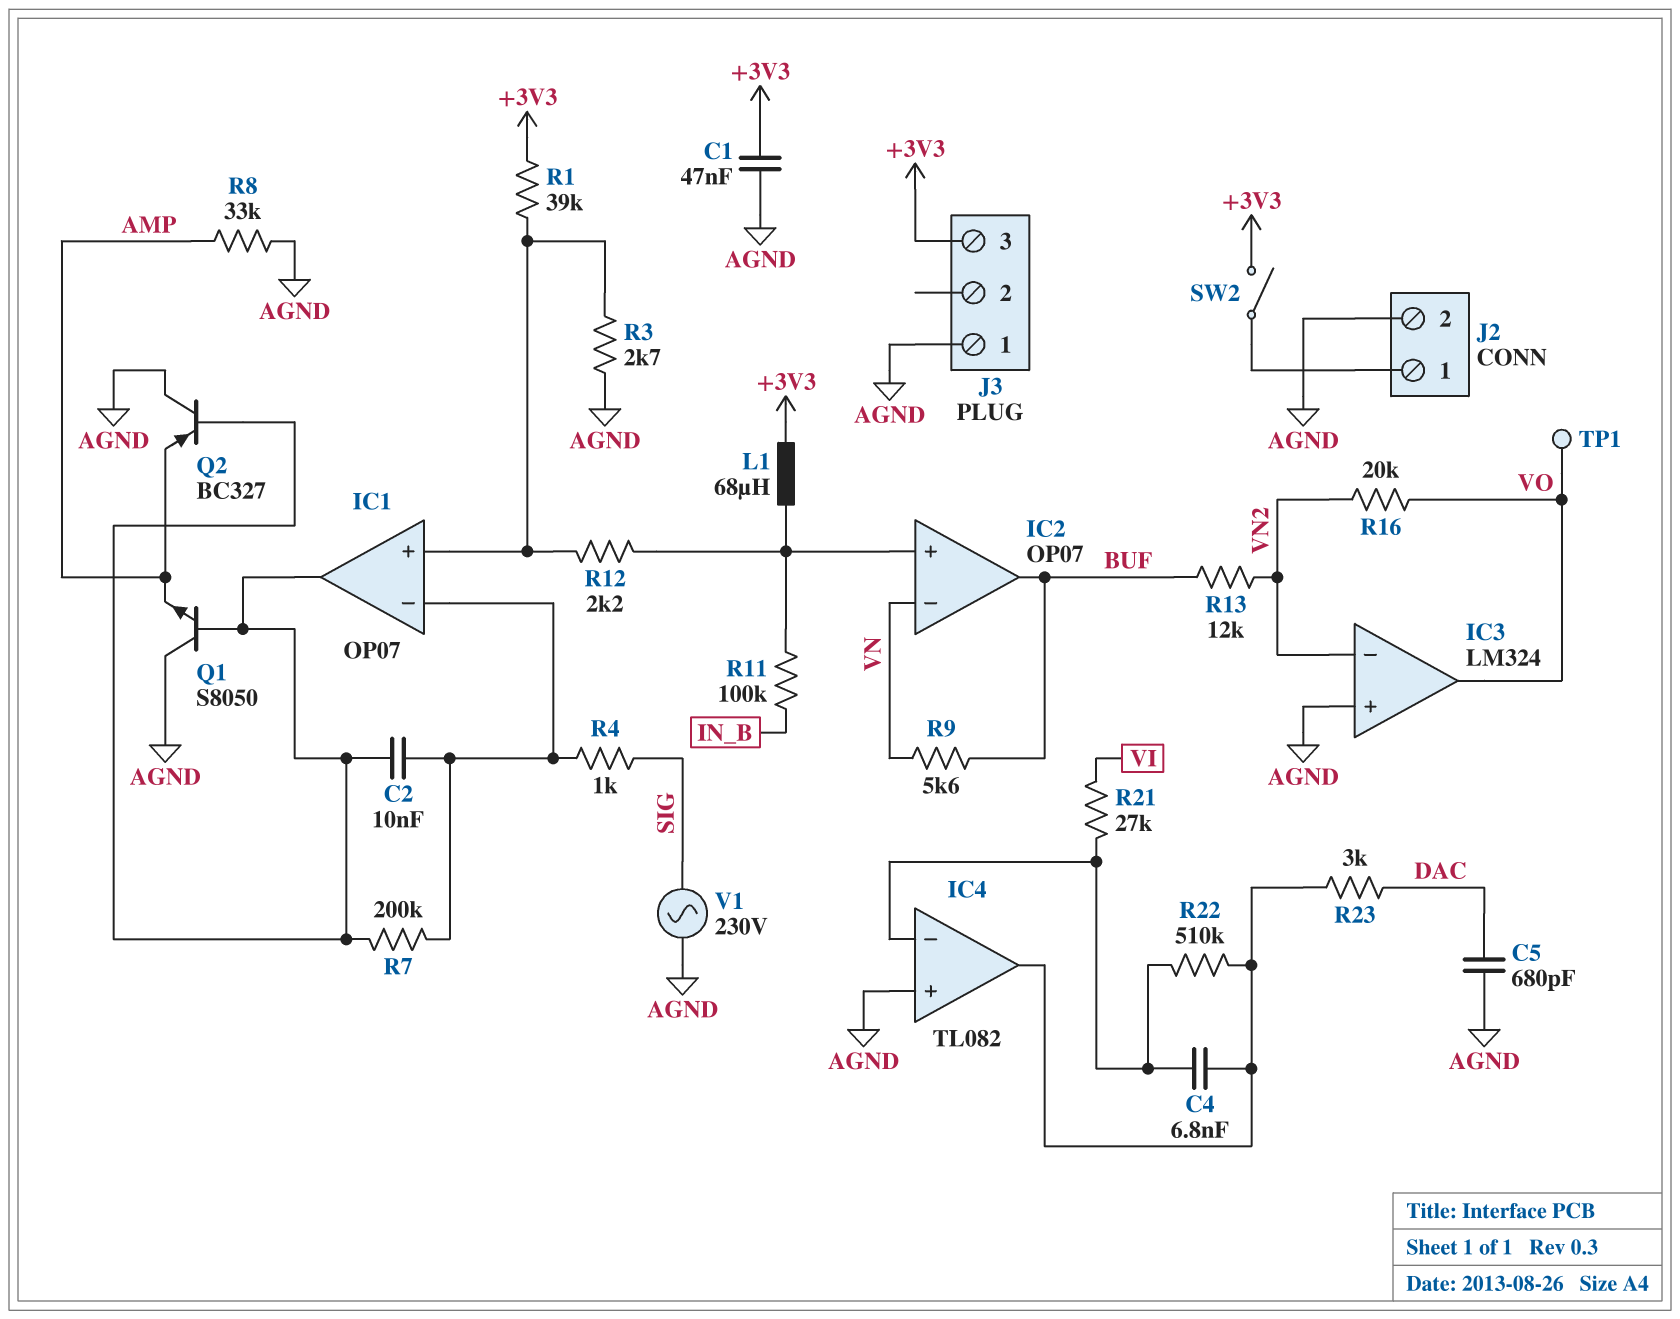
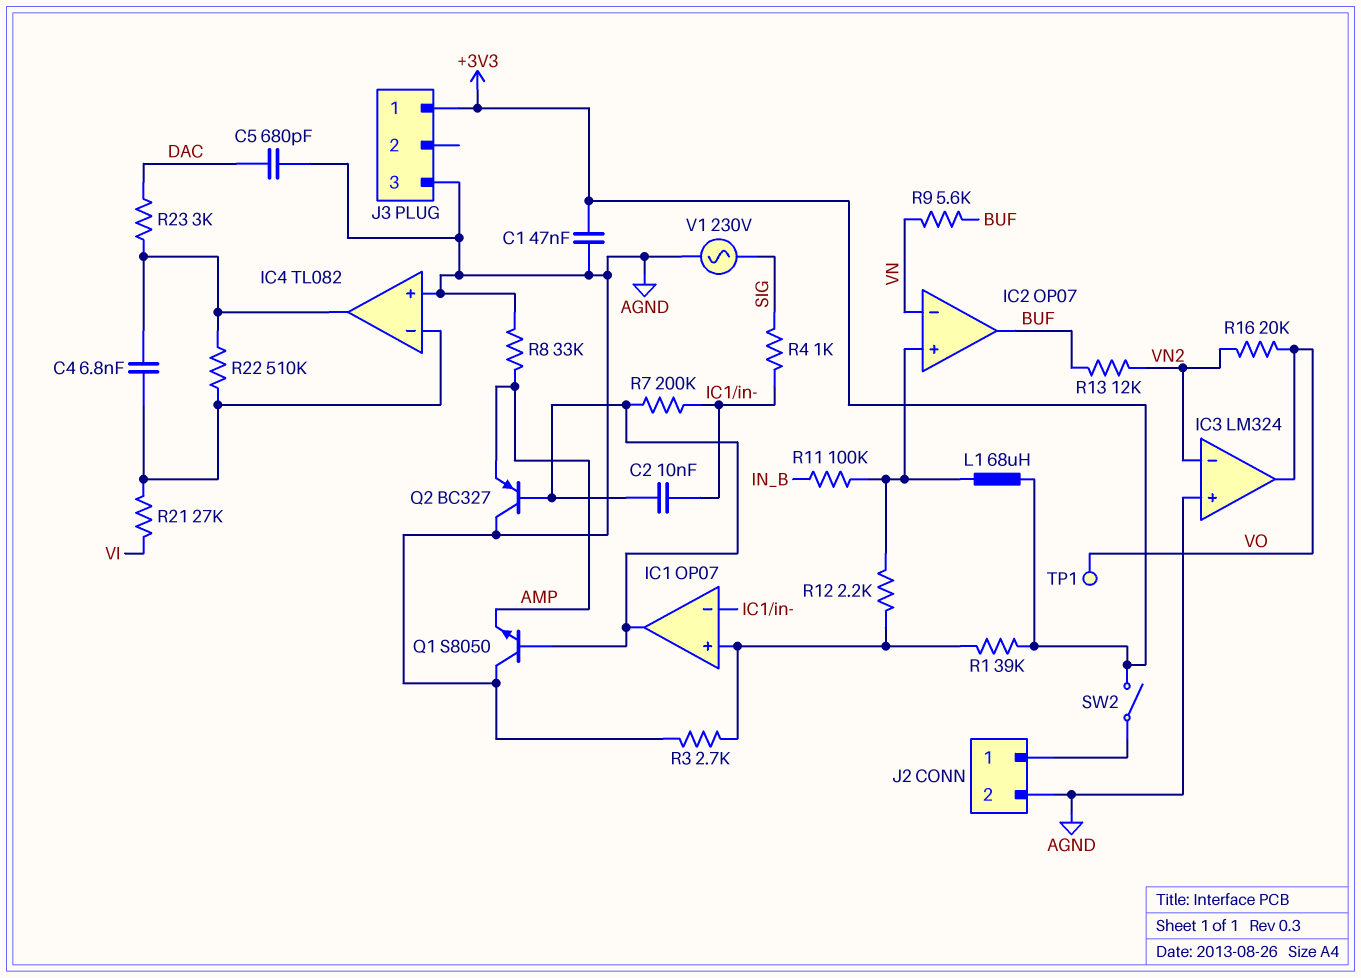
J3 pin 1: AGND -> +3V3
J3 pin 3: +3V3 -> AGND

